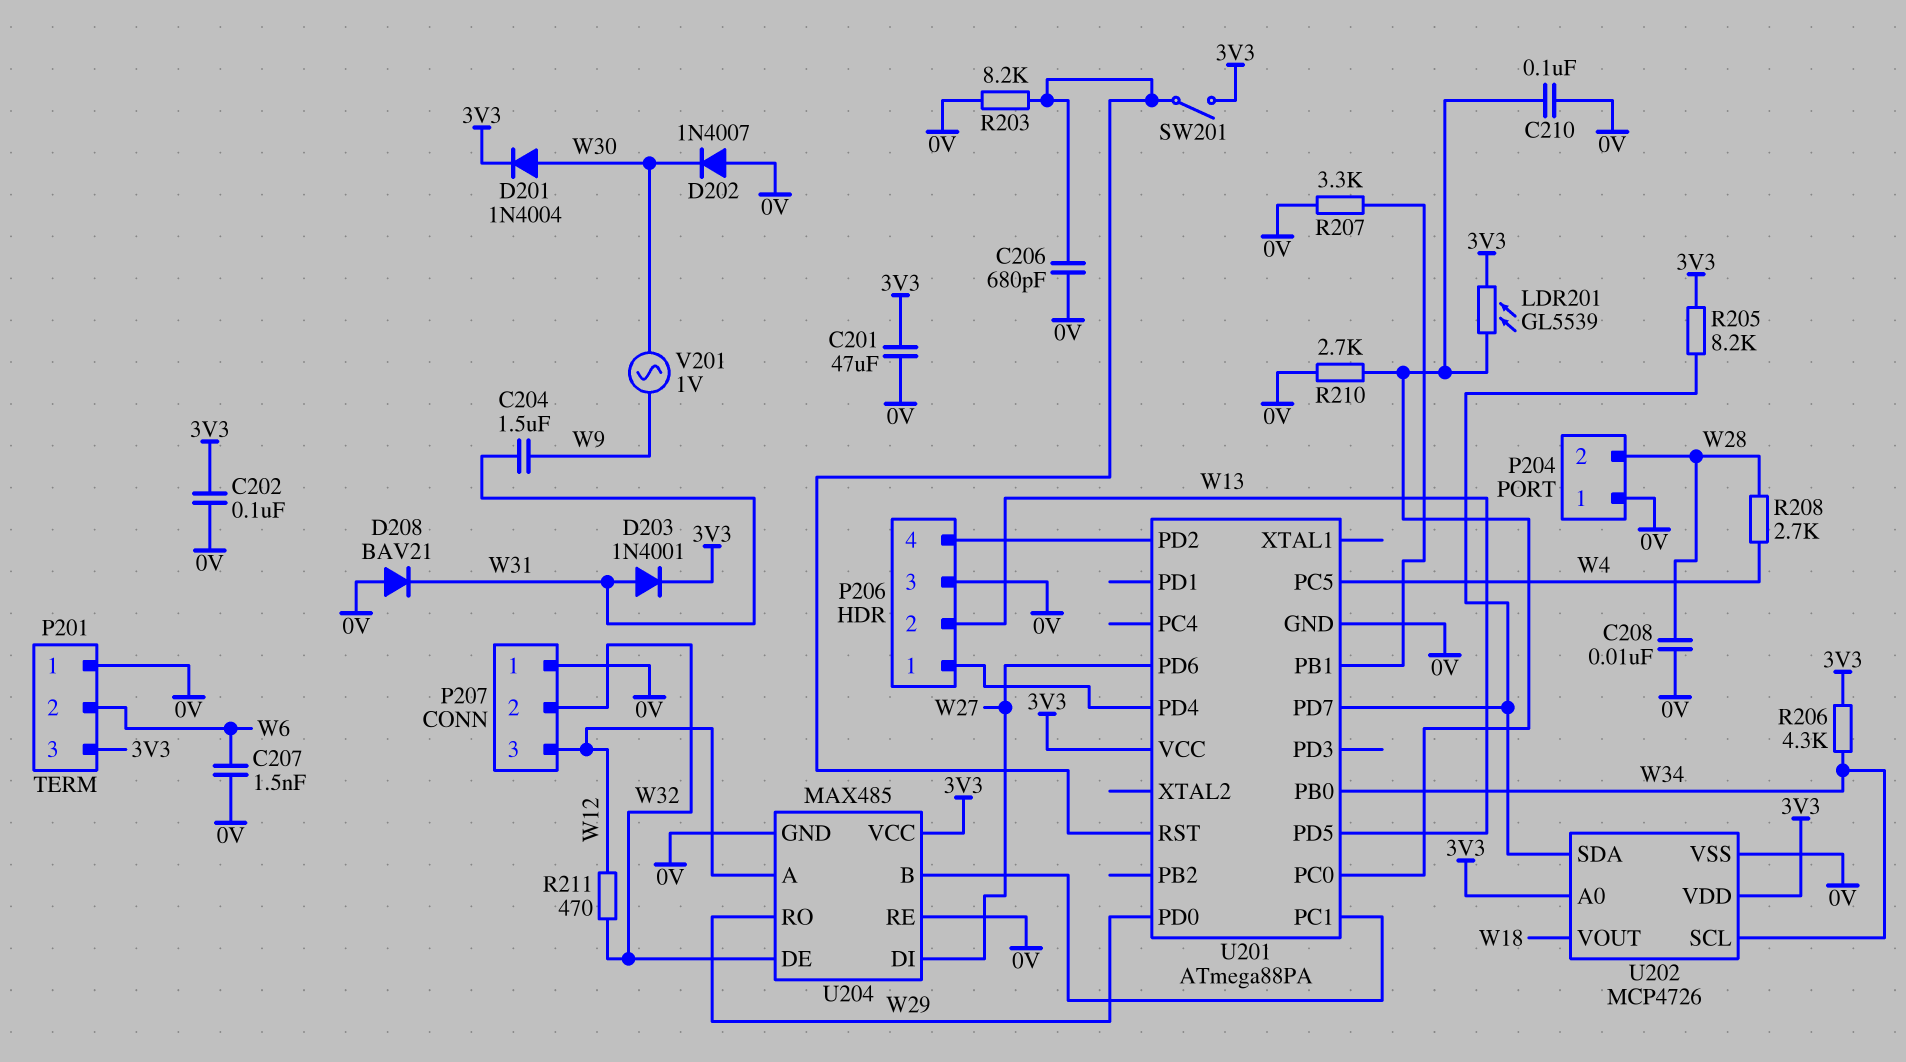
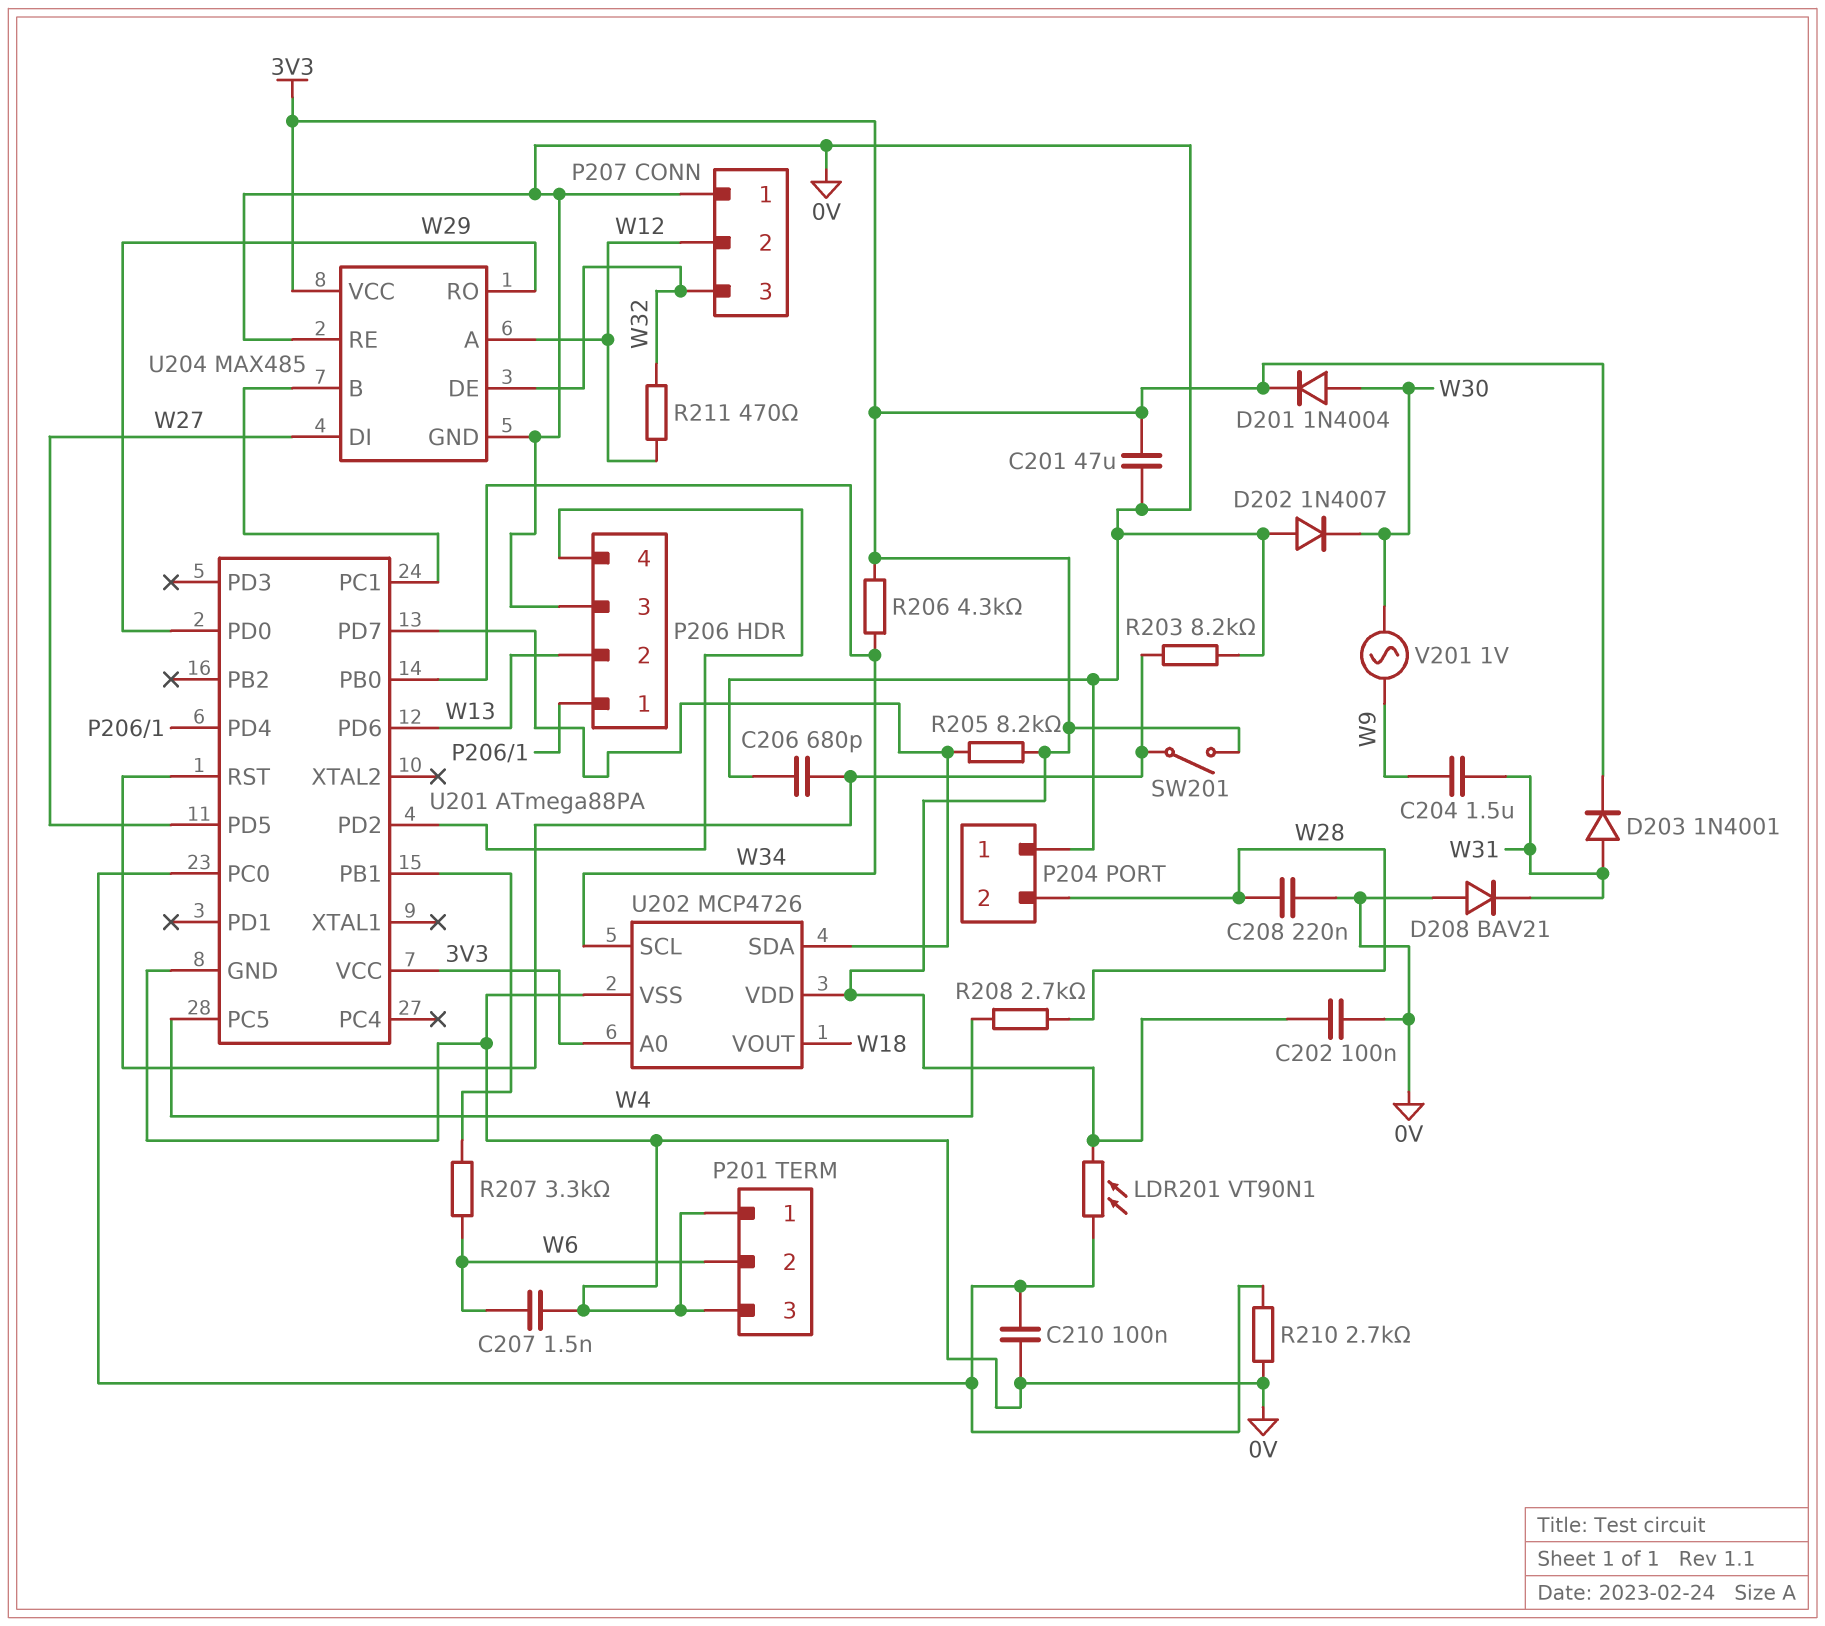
C208: 10nF (0V, W28) -> 220nF (0V, W28)
LDR201: GL5539 (3V3, U201/PC0) -> VT90N1 (3V3, U201/PC0)
P201 pin 3: 3V3 -> 0V
P207 pin 2: W32 -> W12
P207 pin 3: W12 -> W32
R207: 3.3k (0V, U201/PB1) -> 3.3k (U201/PB1, W6)
U201 pin PD5: W13 -> W27
U201 pin PD6: W27 -> W13

